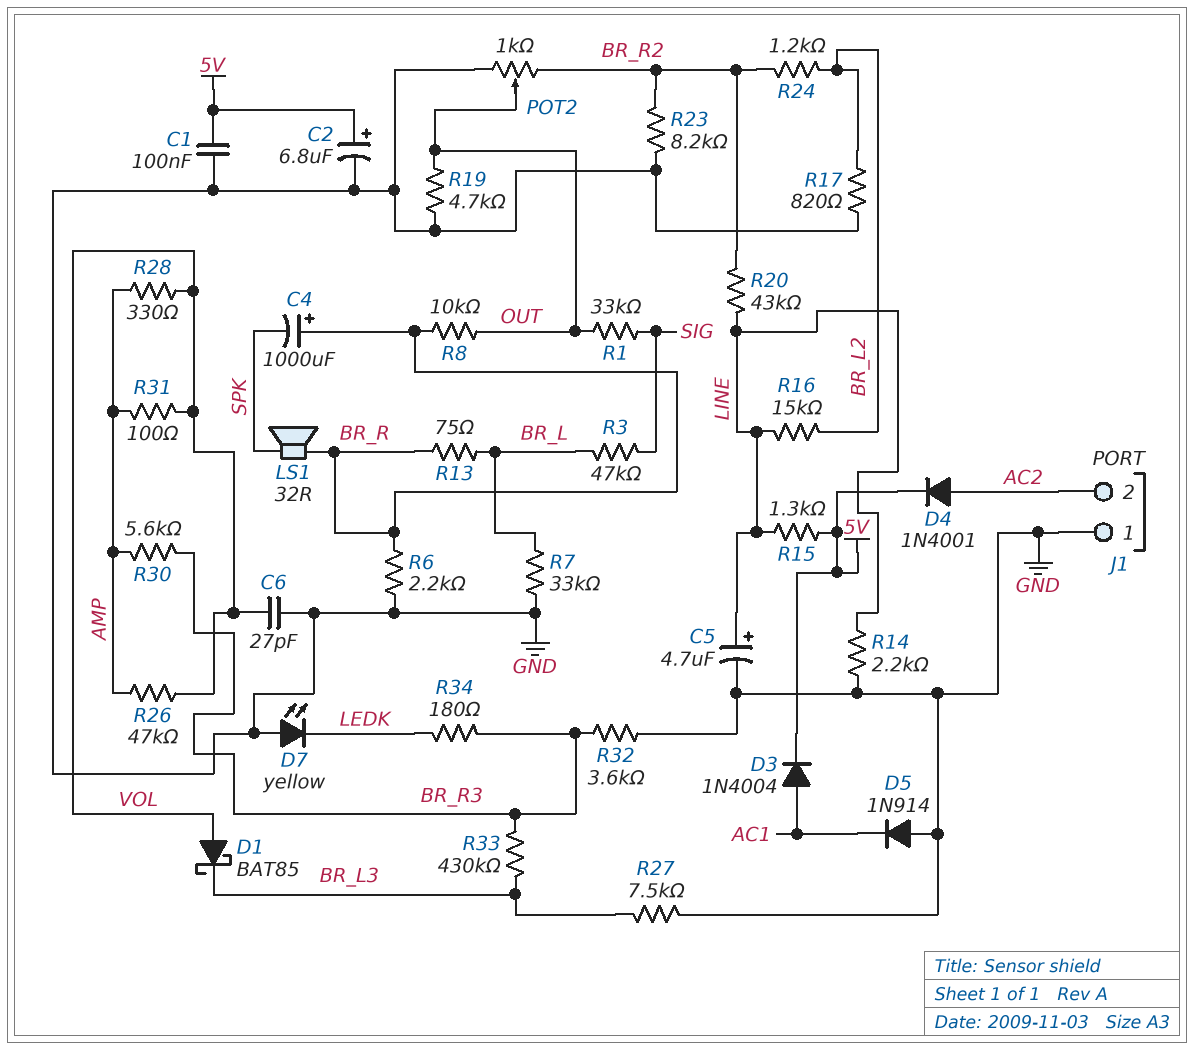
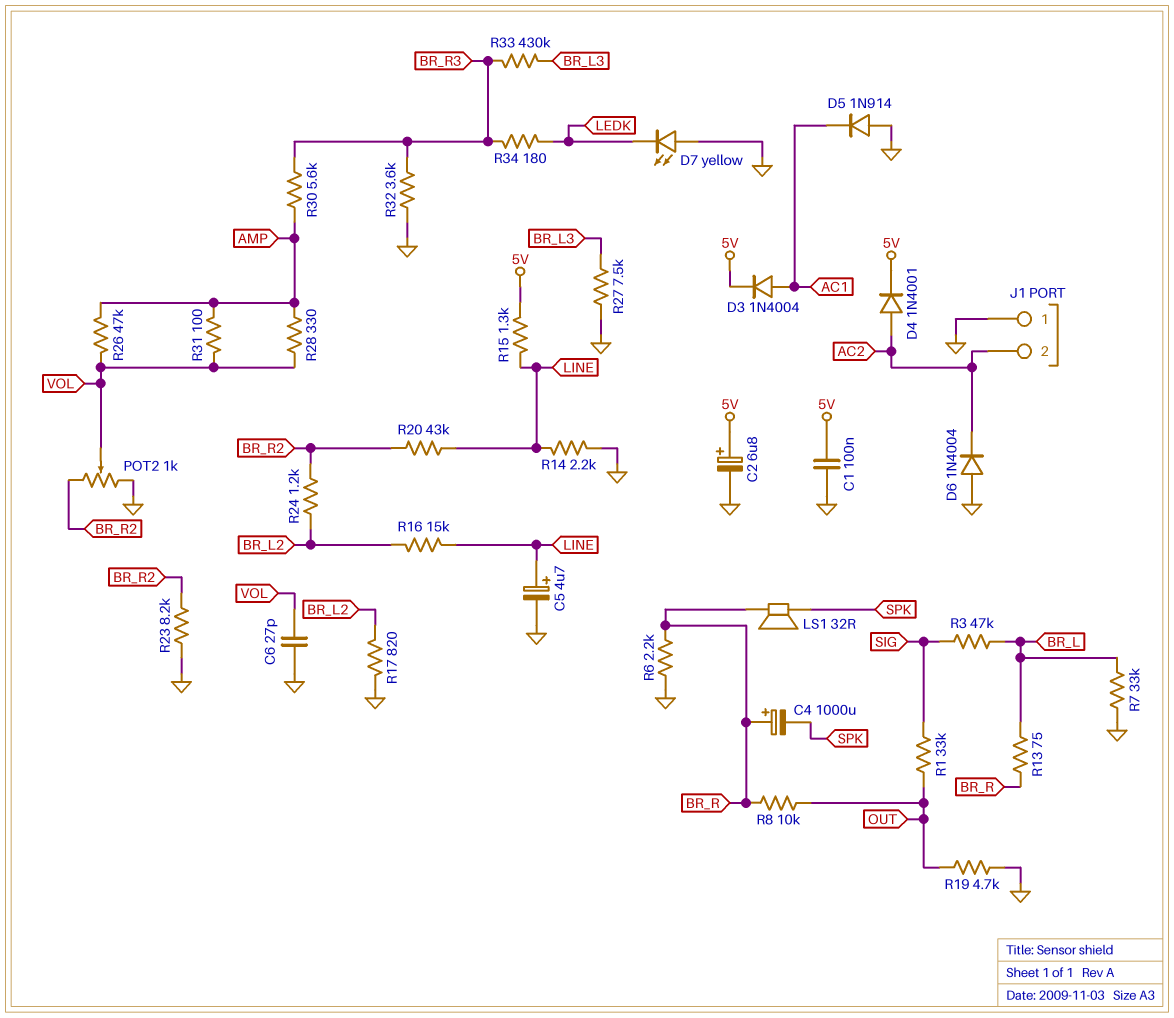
D1: schottky BAT85 (A VOL, K BR_L3) -> none
D6: none -> diode 1N4004 (A GND, K AC2)
POT2: 1k (BR_R2, GND, wiper OUT) -> 1k (BR_R2, GND, wiper VOL)

